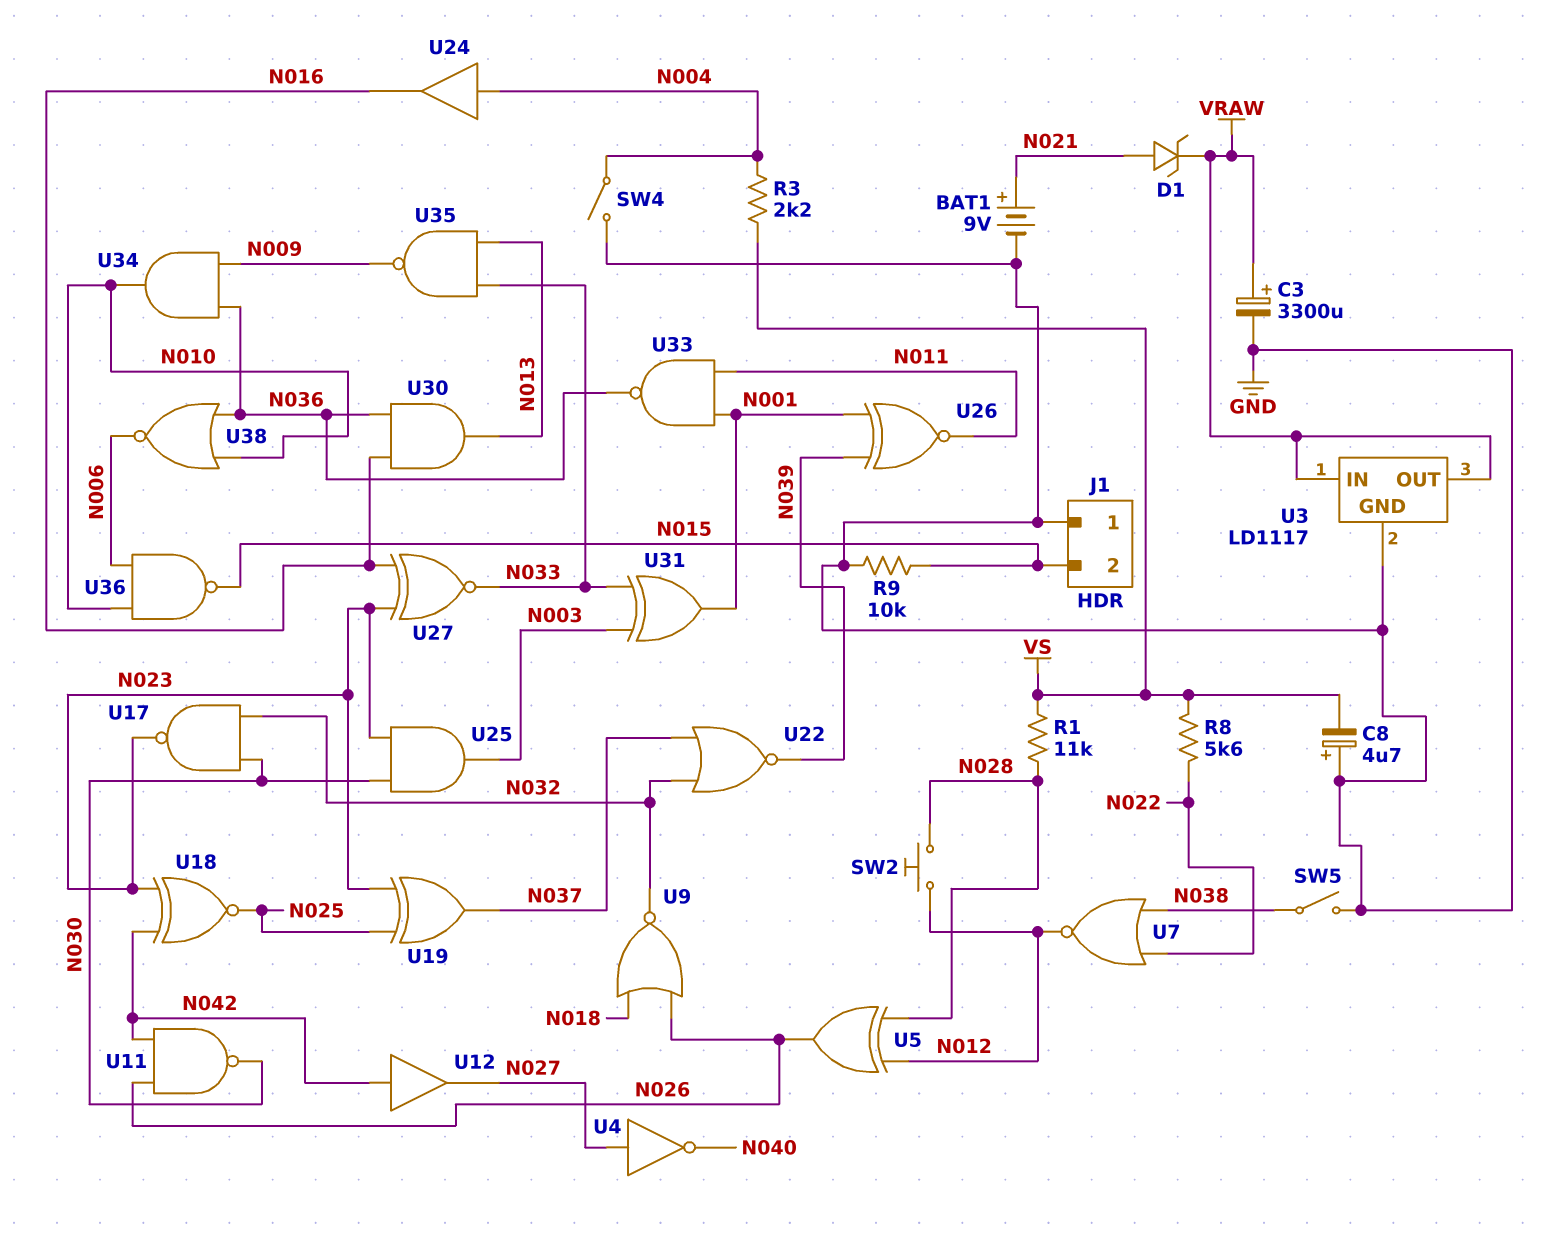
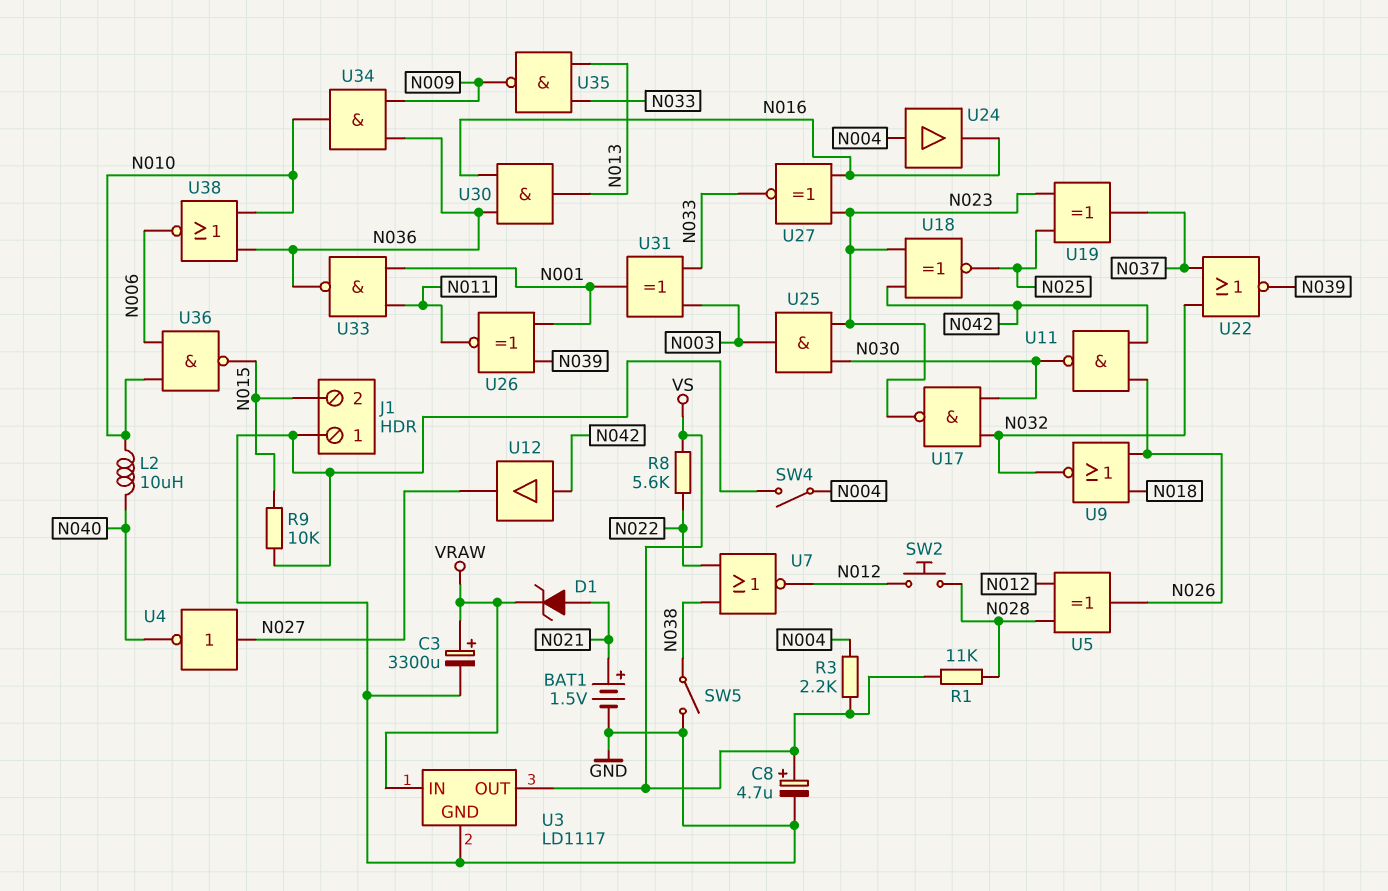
BAT1: 9V (plus N021, minus GND) -> 1.5V (plus N021, minus GND)
C8: 4.7uF (plus GND, minus VS) -> 4.7uF (plus VS, minus GND)
L2: none -> 10uH (N010, N040)
U3 pin OUT: VRAW -> VS

